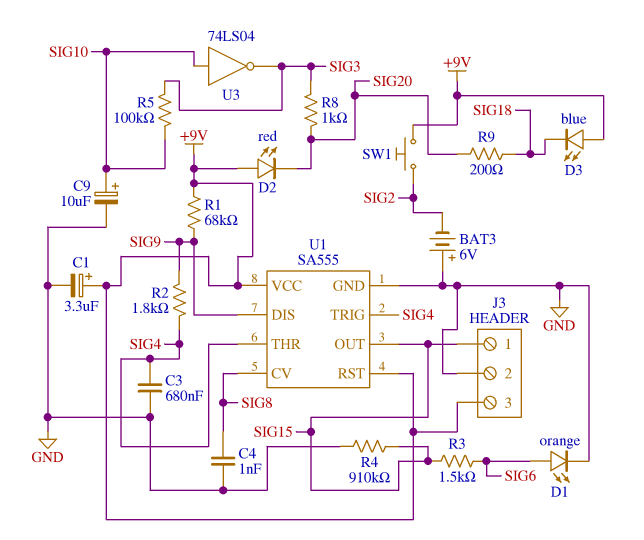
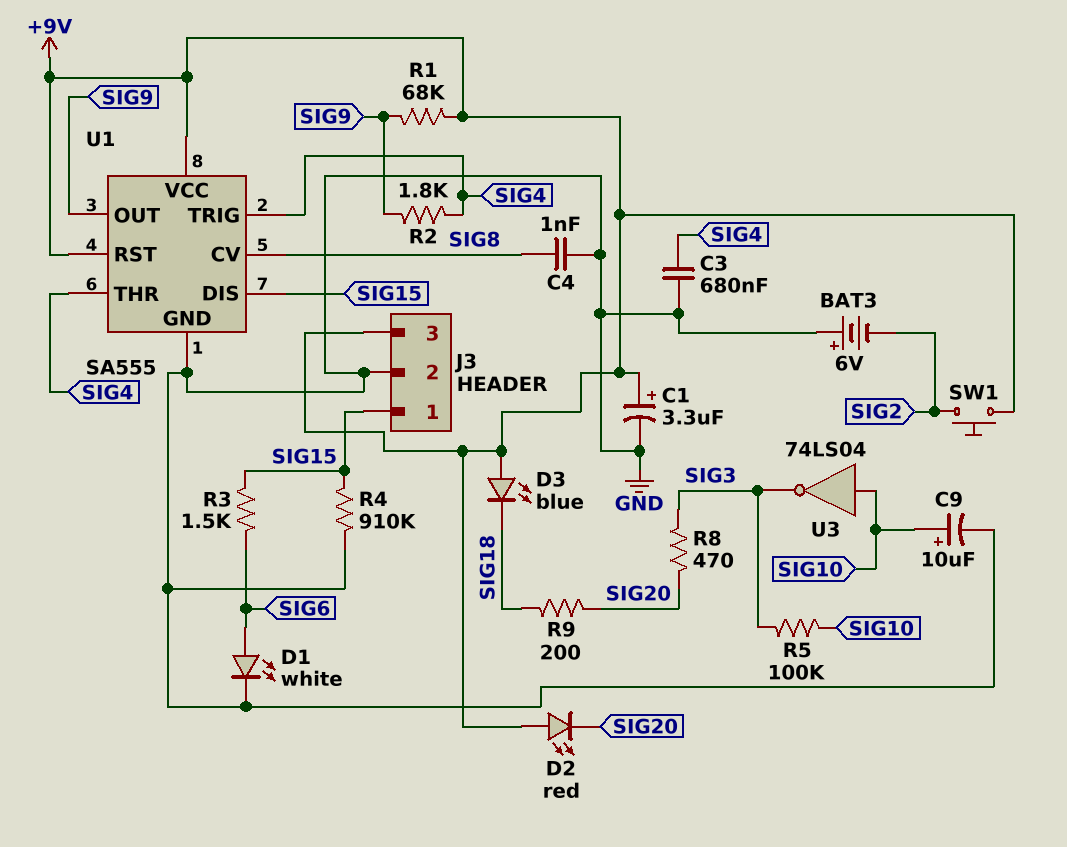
D1: LED orange (A SIG6, K GND) -> LED white (A SIG6, K GND)
R8: 1k (SIG3, SIG20) -> 470 (SIG3, SIG20)
U1 pin DIS: SIG9 -> SIG15
U1 pin OUT: SIG15 -> SIG9

